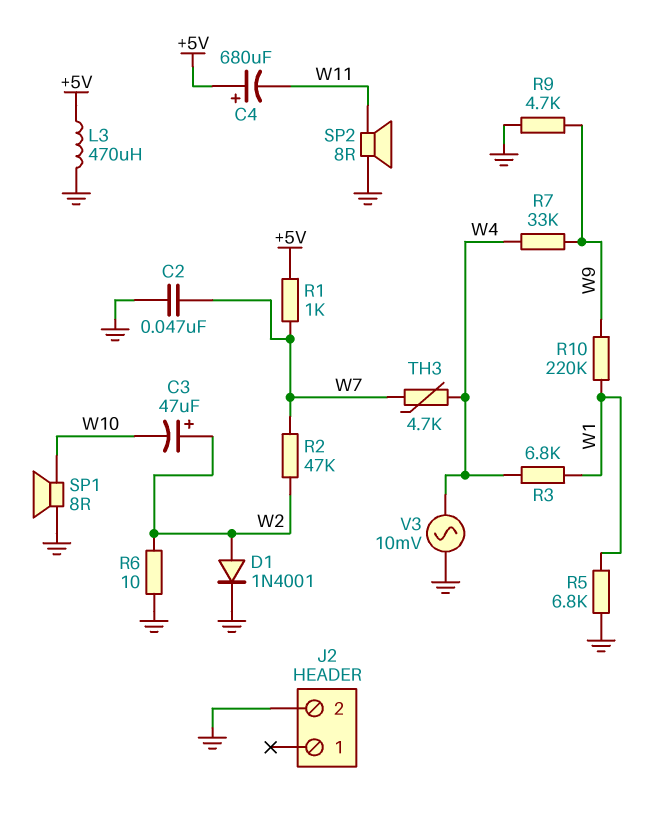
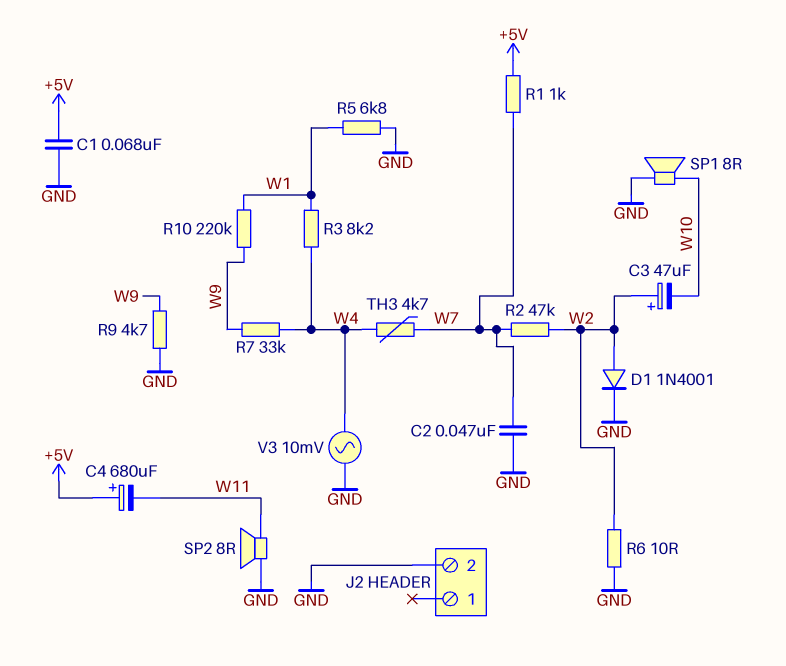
C1: none -> 68nF (+5V, GND)
L3: 470uH (+5V, GND) -> none
R3: 6.8k (W1, W4) -> 8.2k (W1, W4)

